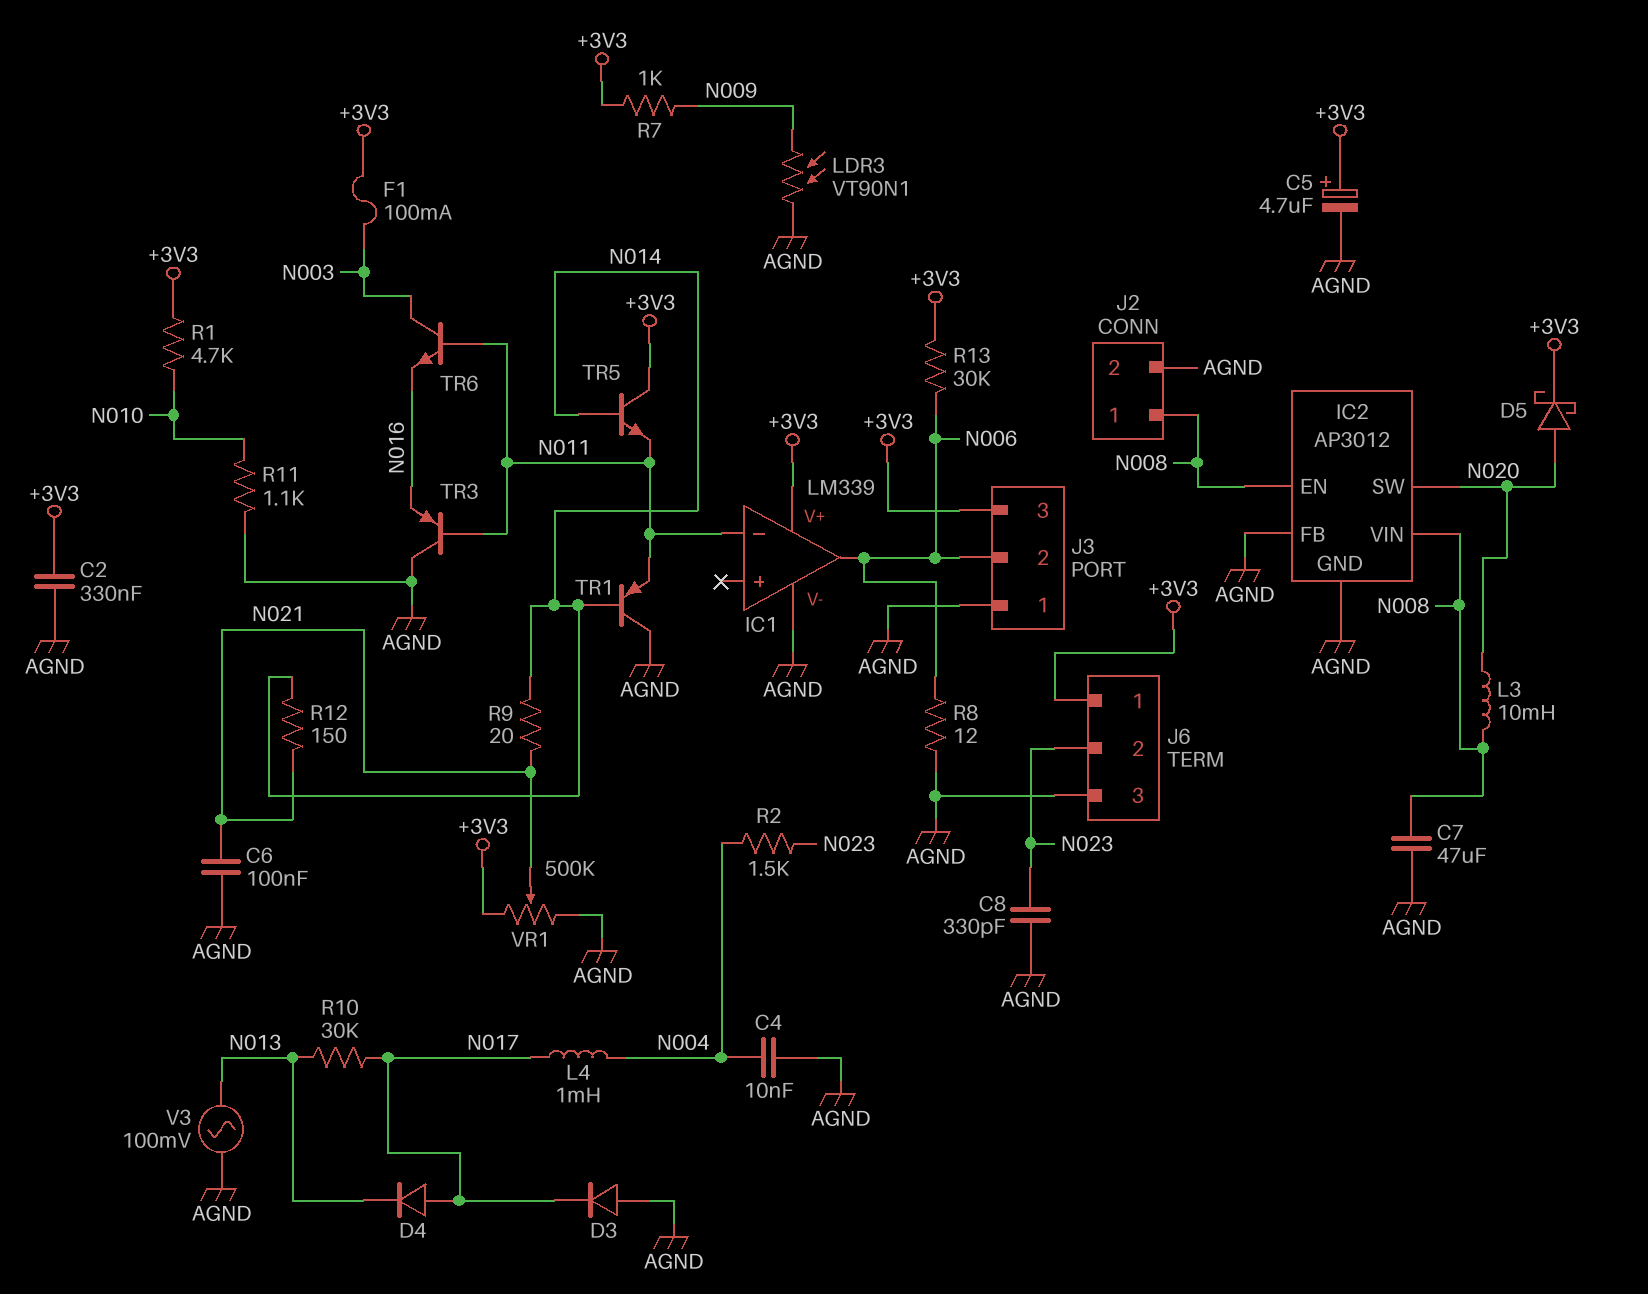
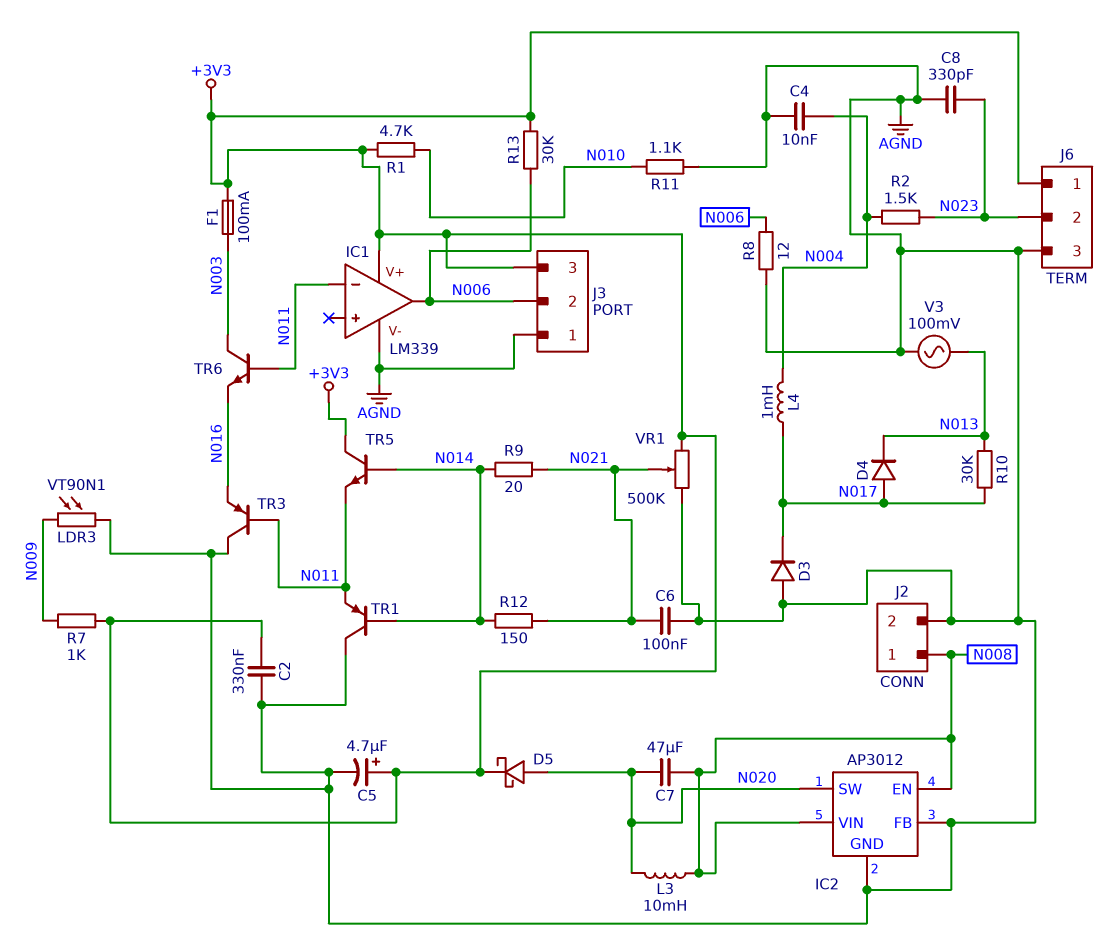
C7: 47uF (AGND, N008) -> 47uF (N008, N020)

